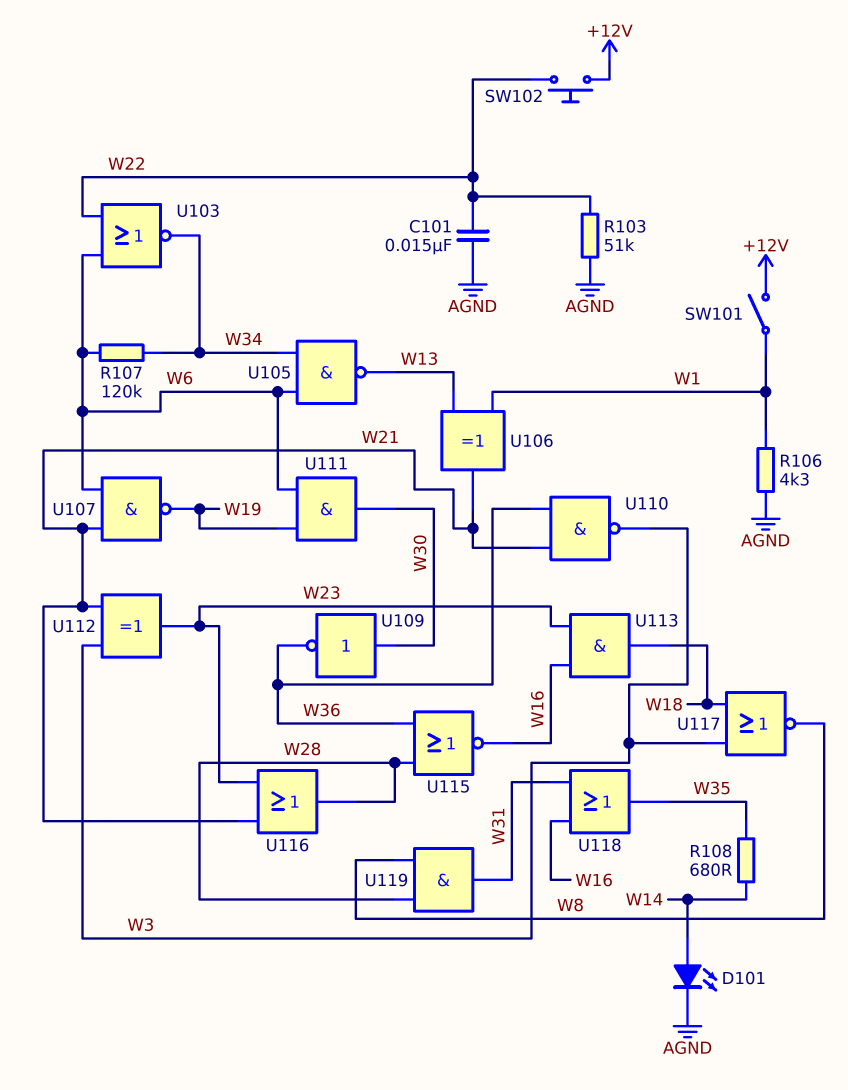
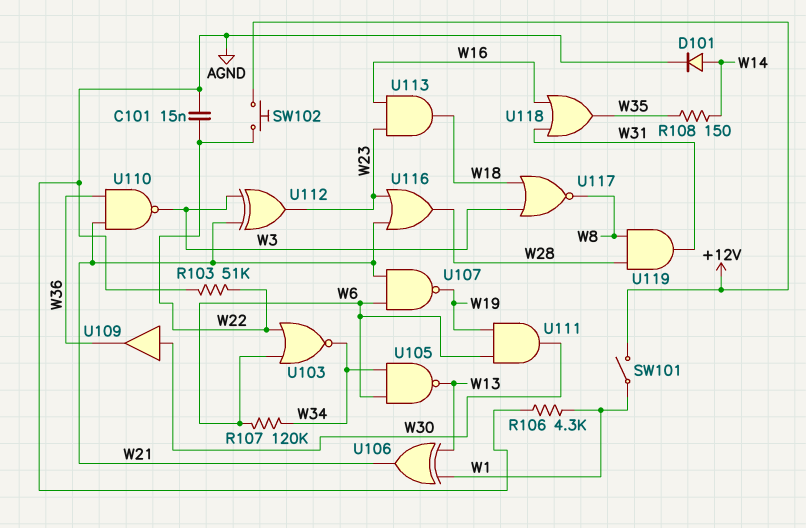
D101: LED (A W14, K AGND) -> diode (A W14, K AGND)
R108: 680 (W14, W35) -> 150 (W14, W35)
U109: NOT (in W30, out W36) -> buffer (in W30, out W36)
U115: NOR (in W28, in W36, out W16) -> none

